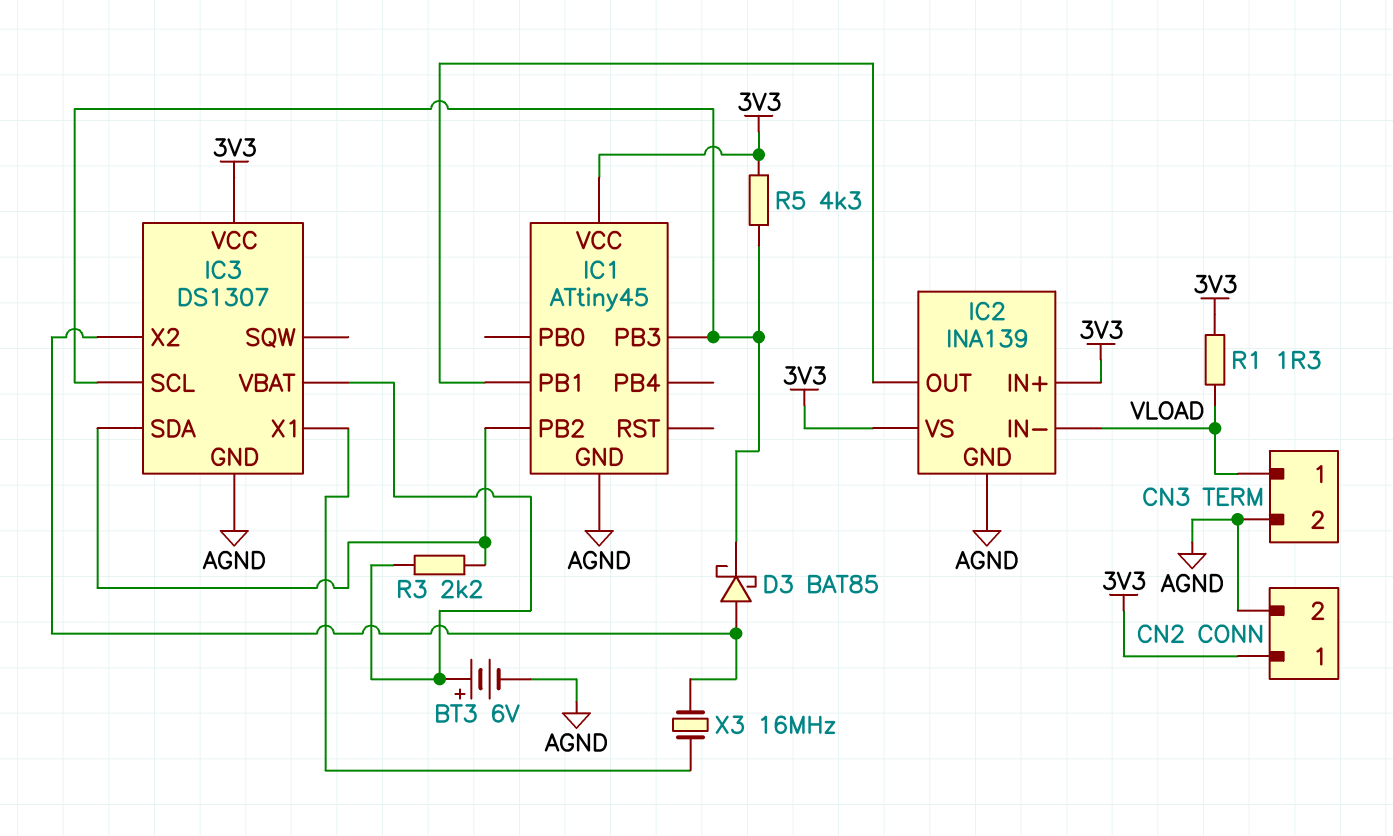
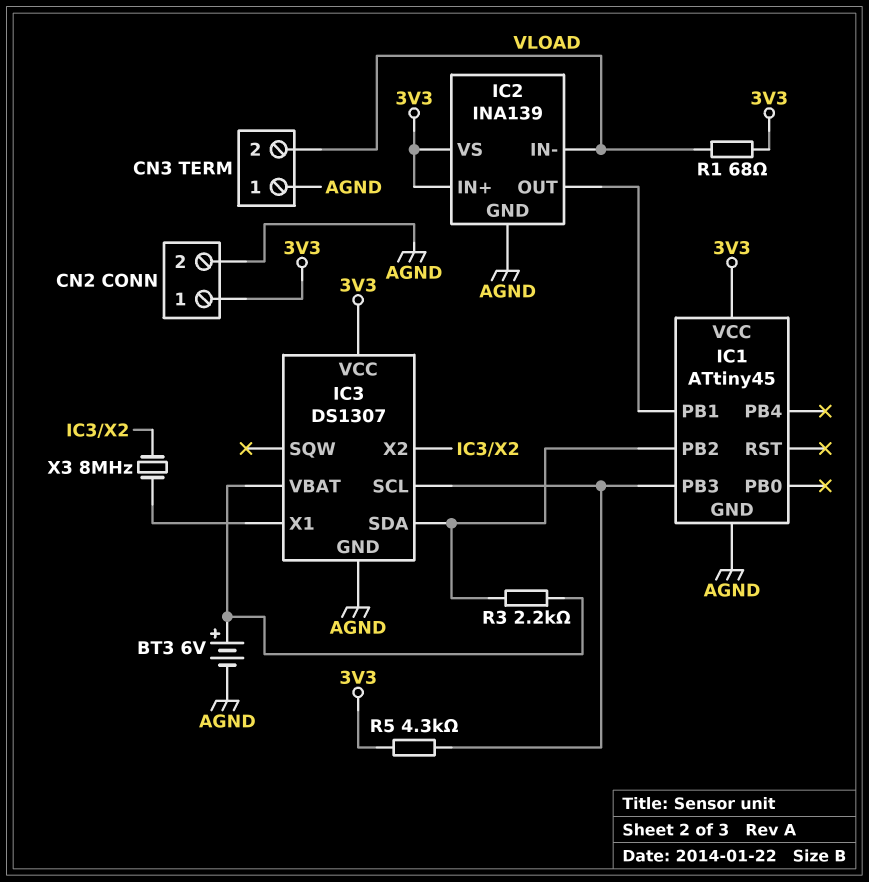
CN3 pin 1: VLOAD -> AGND
CN3 pin 2: AGND -> VLOAD
D3: schottky BAT85 (A IC3/X2, K IC1/PB3) -> none
R1: 1.3 (3V3, VLOAD) -> 68 (3V3, VLOAD)
X3: 16MHz (IC3/X1, IC3/X2) -> 8MHz (IC3/X1, IC3/X2)

